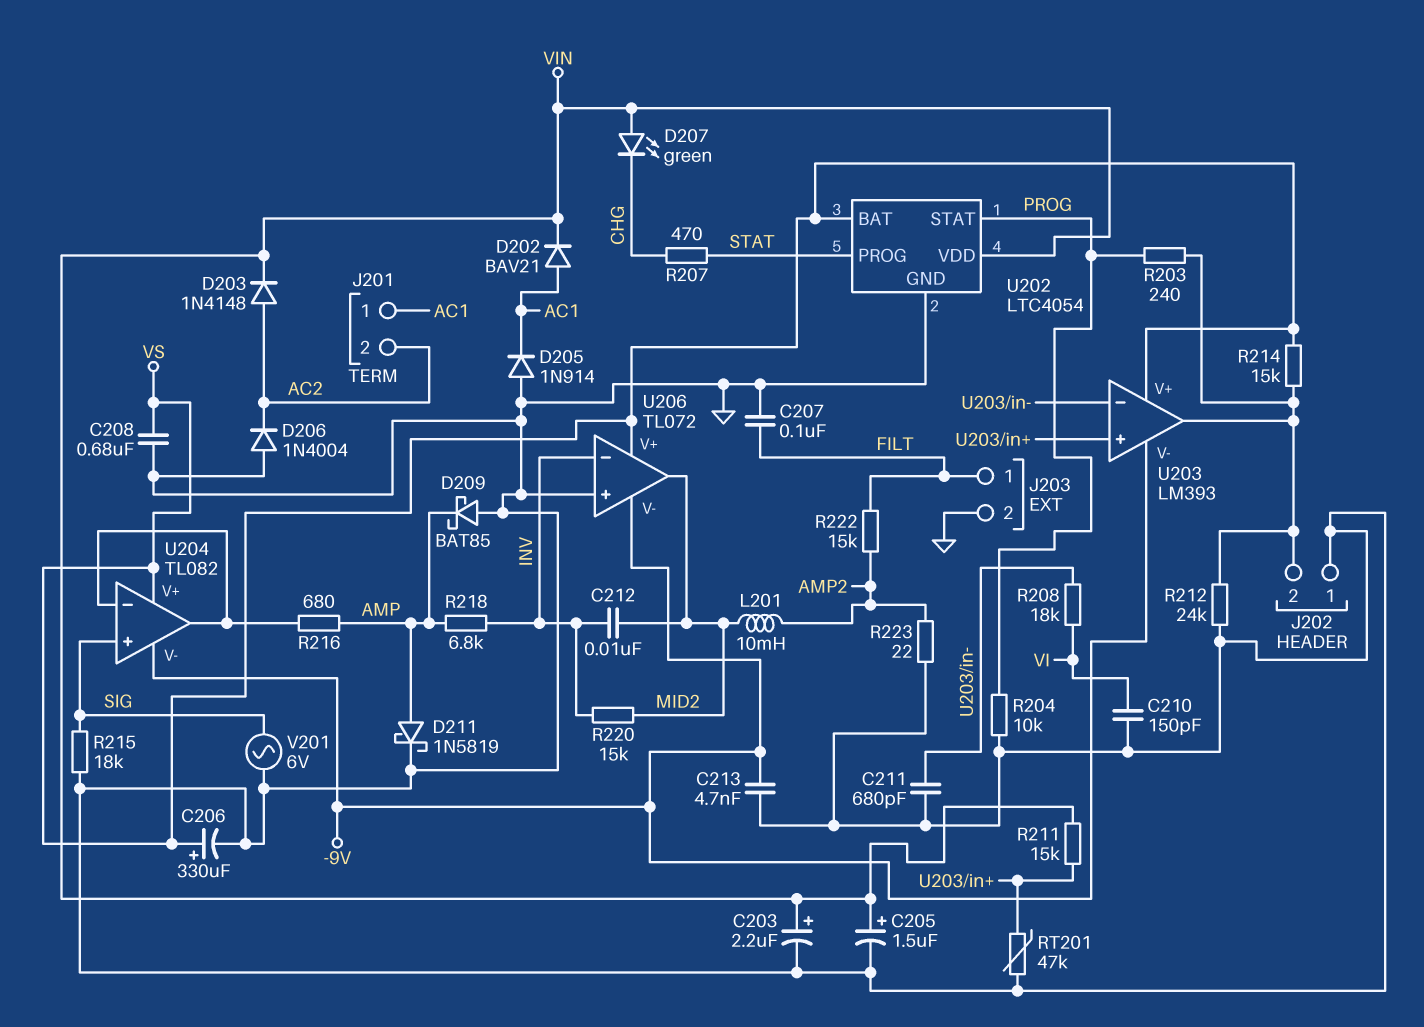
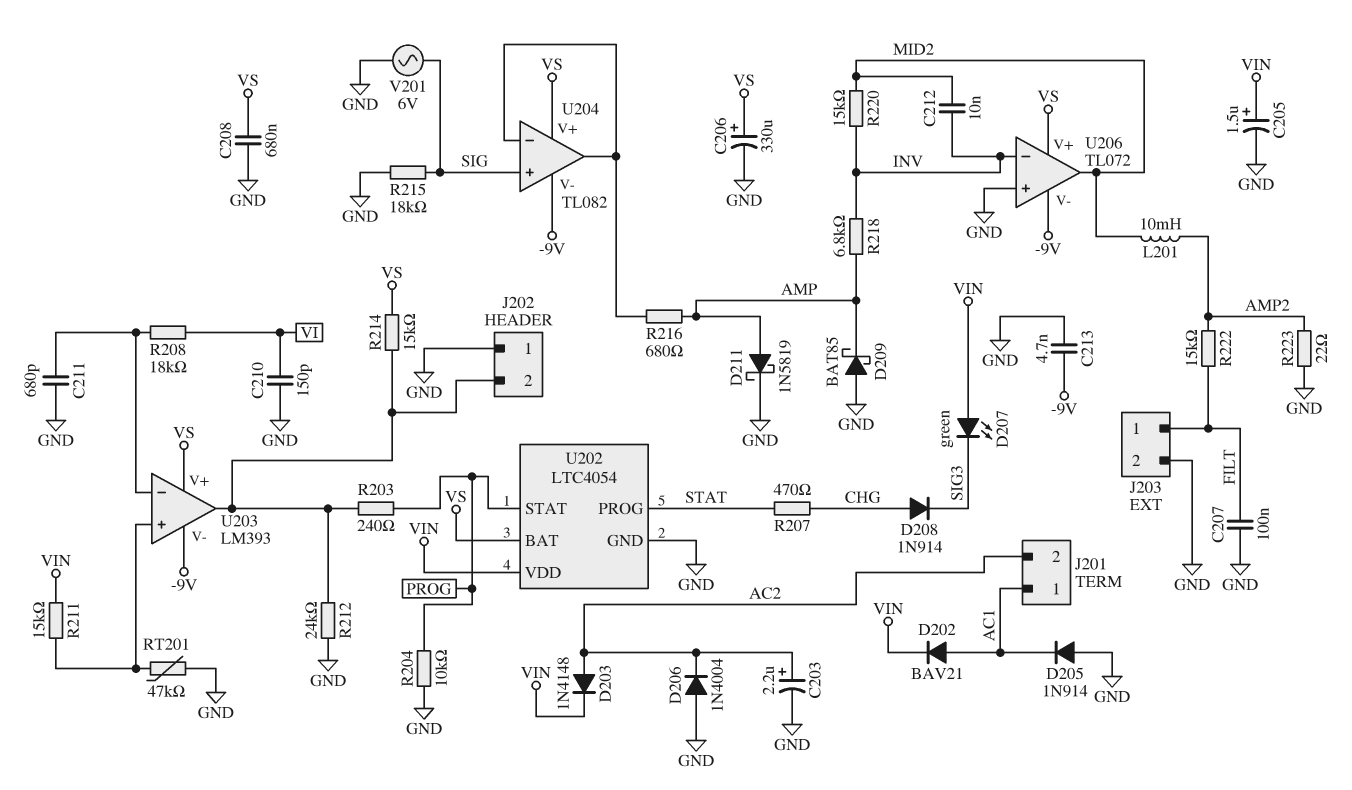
C203: 2.2uF (plus VIN, minus GND) -> 2.2uF (plus AC2, minus GND)
D207: LED green (A VIN, K CHG) -> LED green (A VIN, K SIG3)
D208: none -> diode 1N914 (A CHG, K SIG3)

